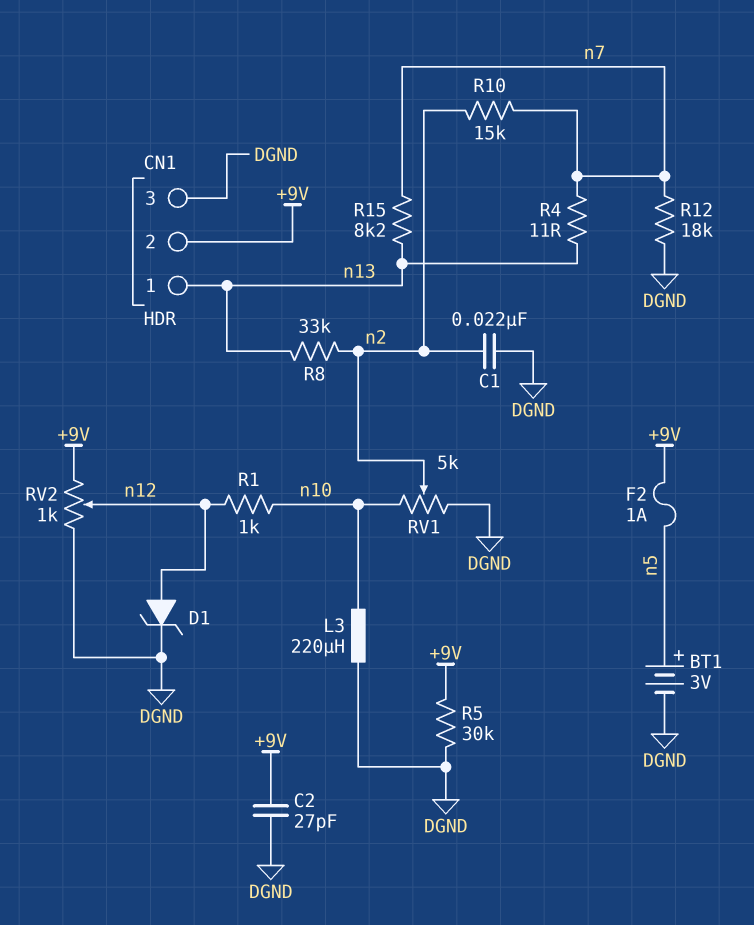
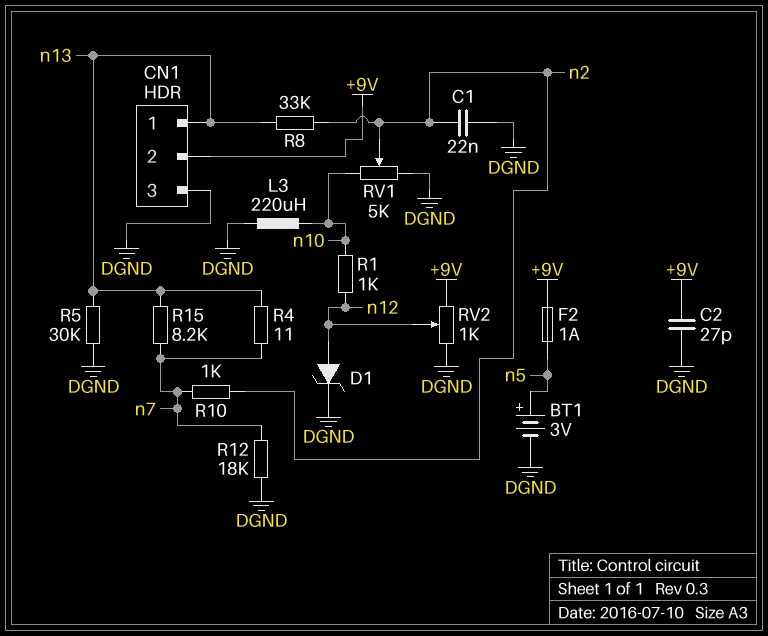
R5: 30k (+9V, DGND) -> 30k (DGND, n13)
R10: 15k (n2, n7) -> 1k (n2, n7)

